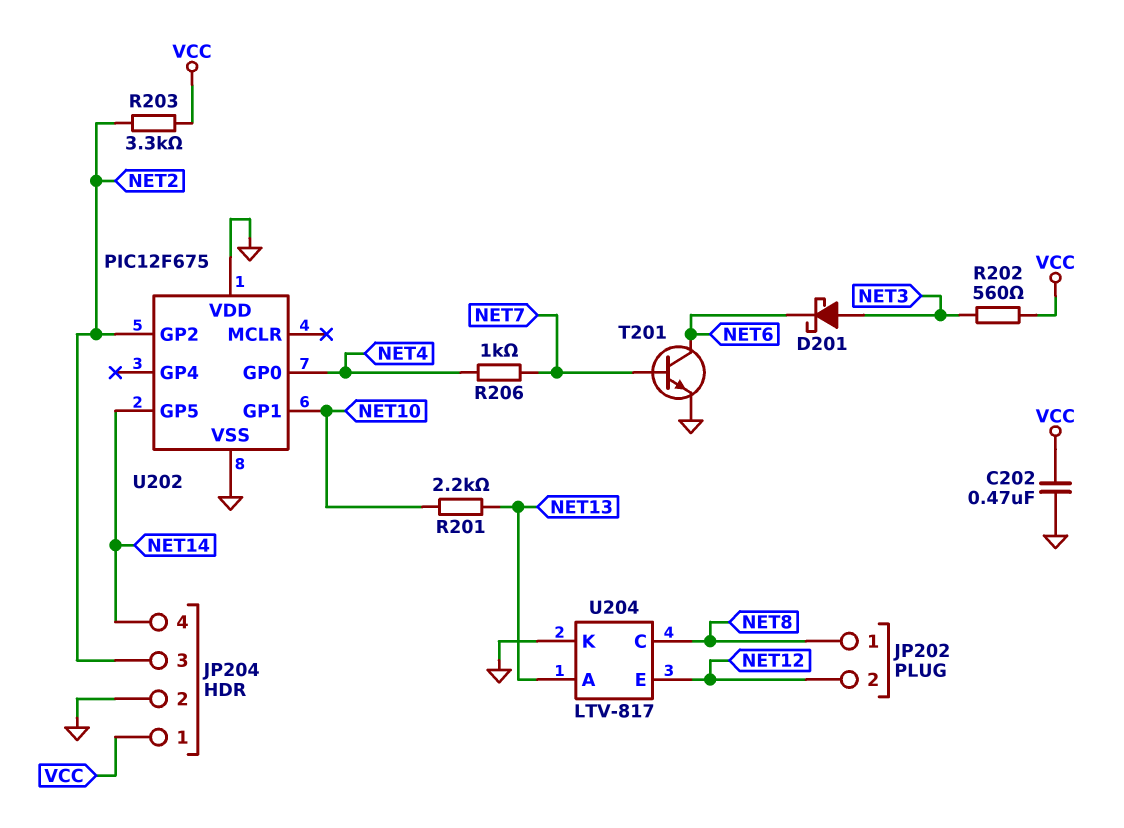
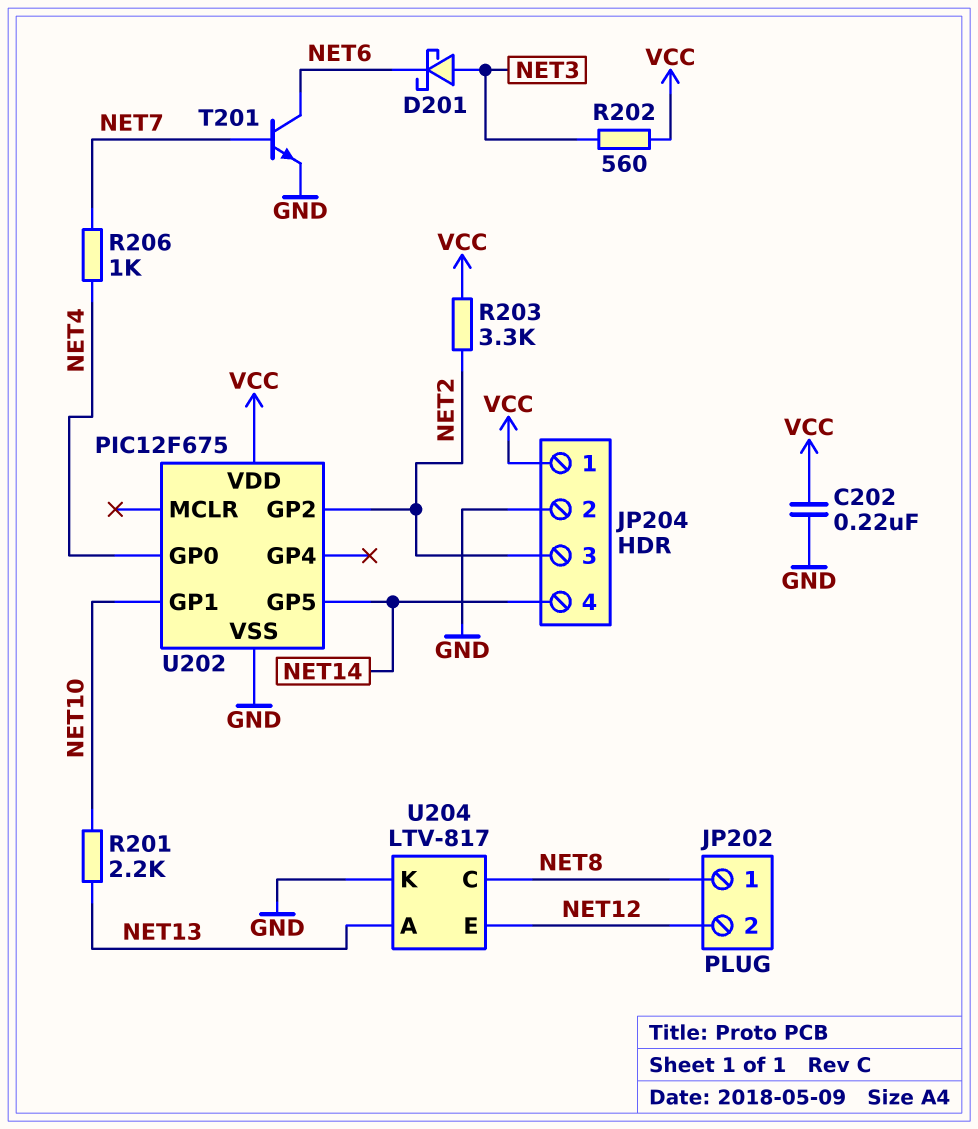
C202: 470nF (GND, VCC) -> 220nF (GND, VCC)
U202 pin VDD: GND -> VCC

